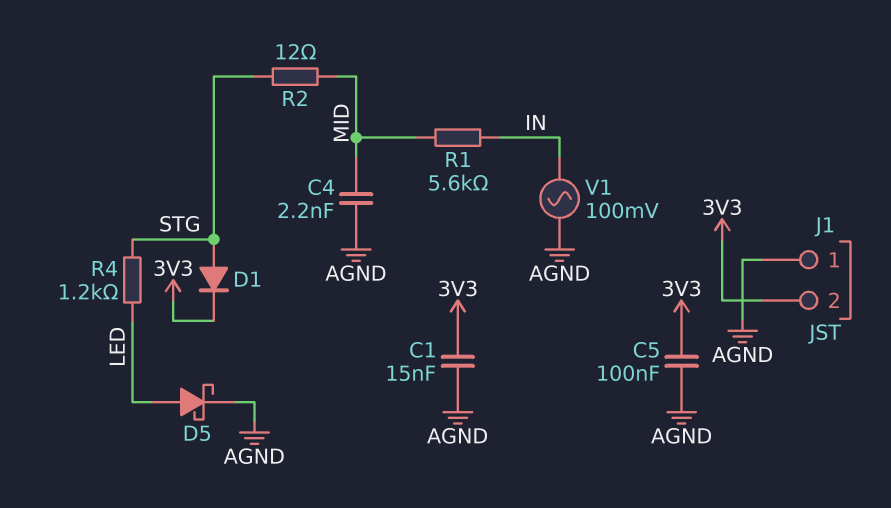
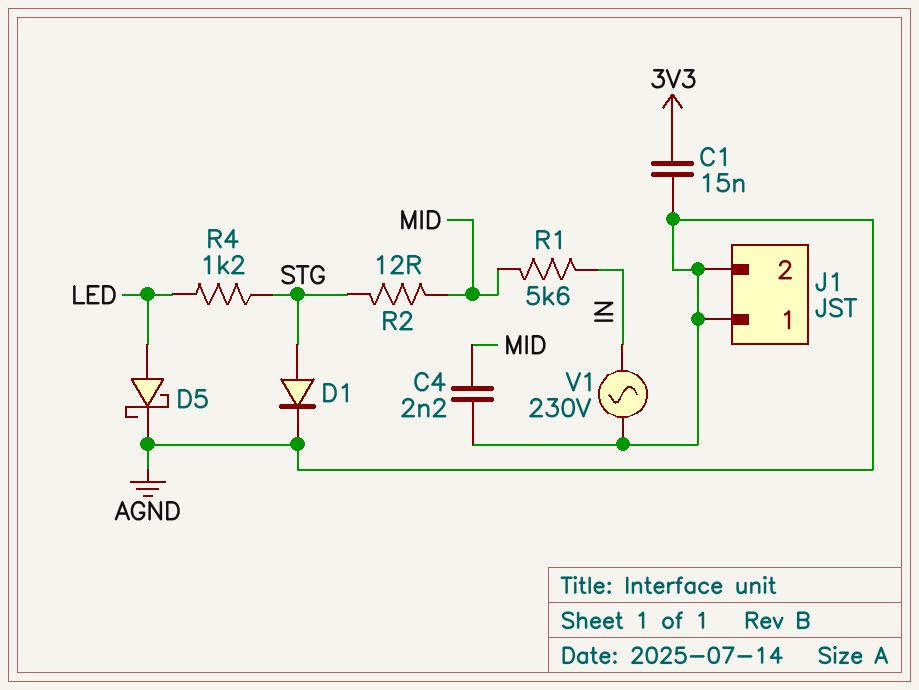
C5: 100nF (3V3, AGND) -> none
D1: diode (A STG, K 3V3) -> diode (A STG, K AGND)
J1 pin 2: 3V3 -> AGND
V1: AC 100mV (AGND, IN) -> AC 230V (AGND, IN)

